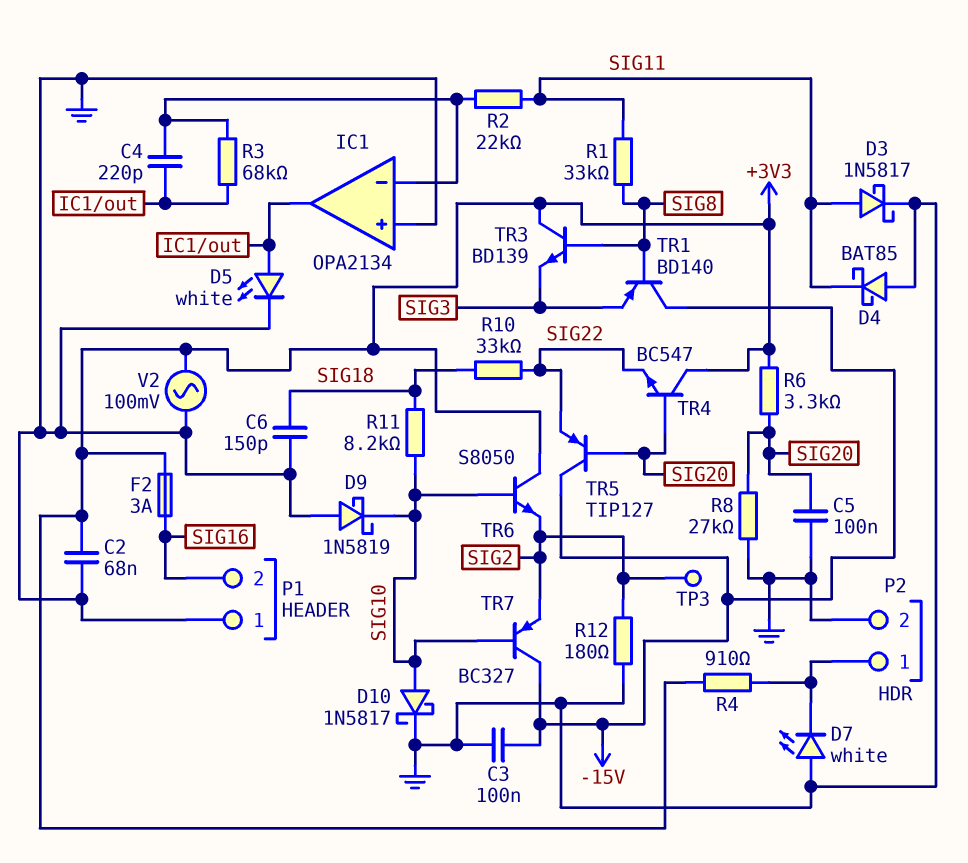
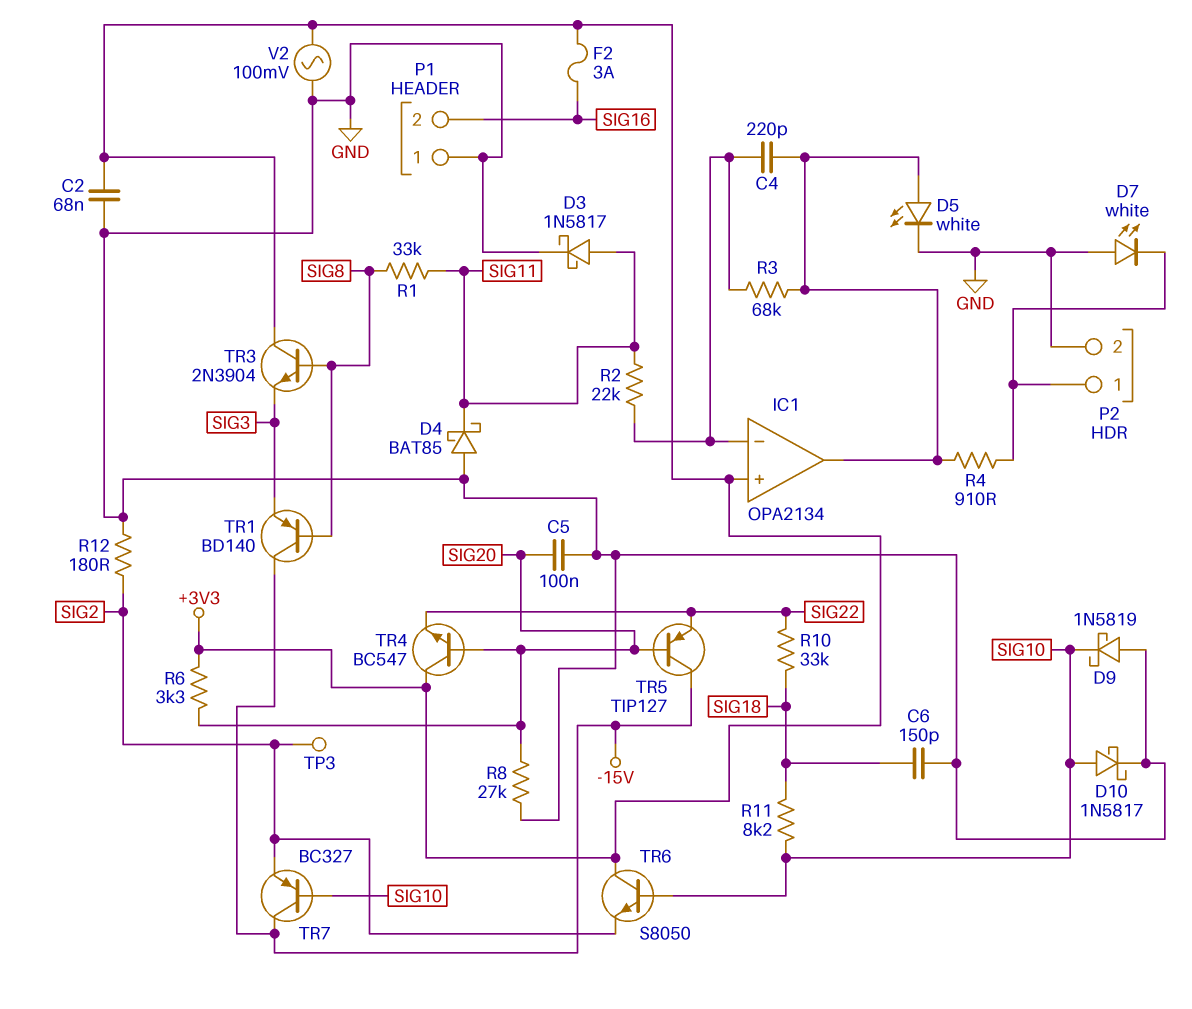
C3: 100nF (-15V, GND) -> none
IC1 pin in+: GND -> +3V3
R4: 910 (+3V3, P2/1) -> 910 (IC1/out, P2/1)
TR3: NPN BD139 (B SIG8, C +3V3, E SIG3) -> NPN 2N3904 (B SIG8, C +3V3, E SIG3)

